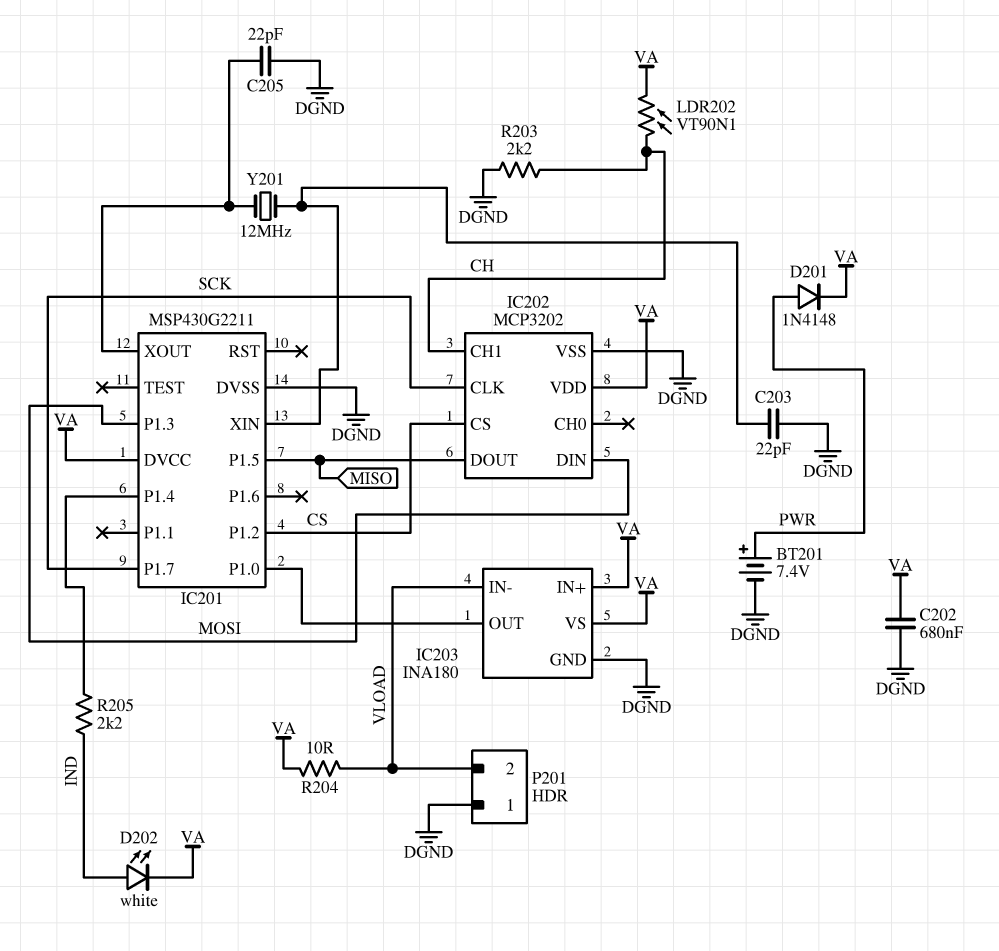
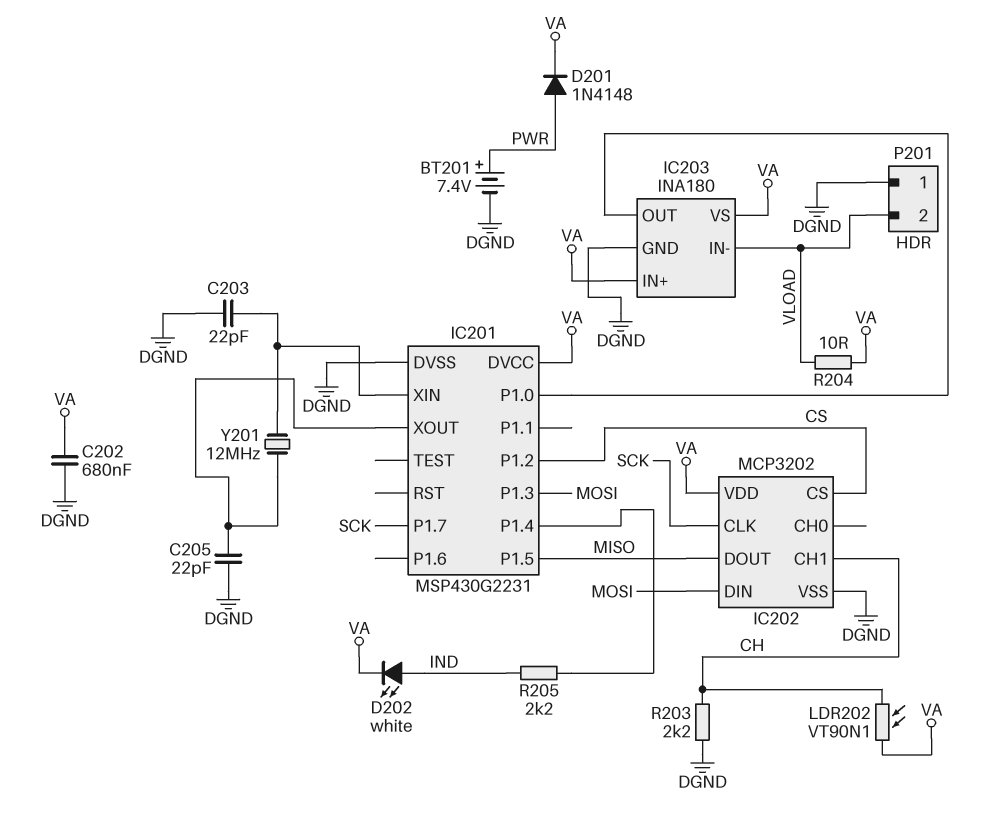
IC201: MSP430G2211 -> MSP430G2231

